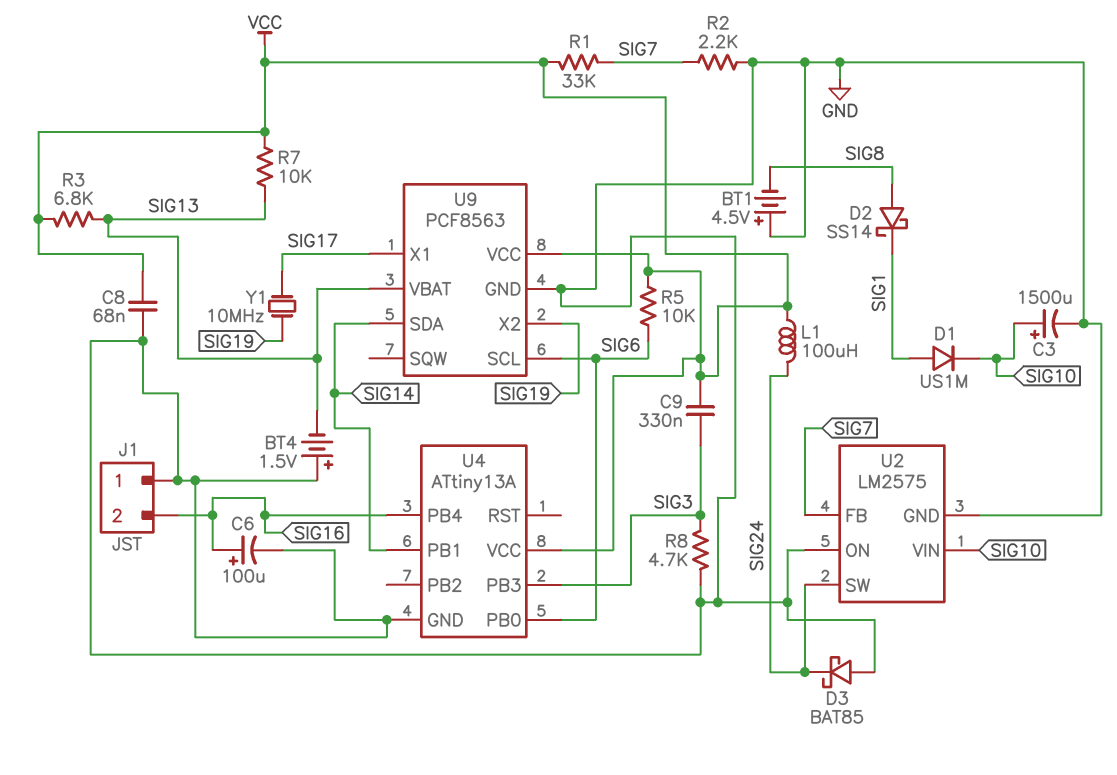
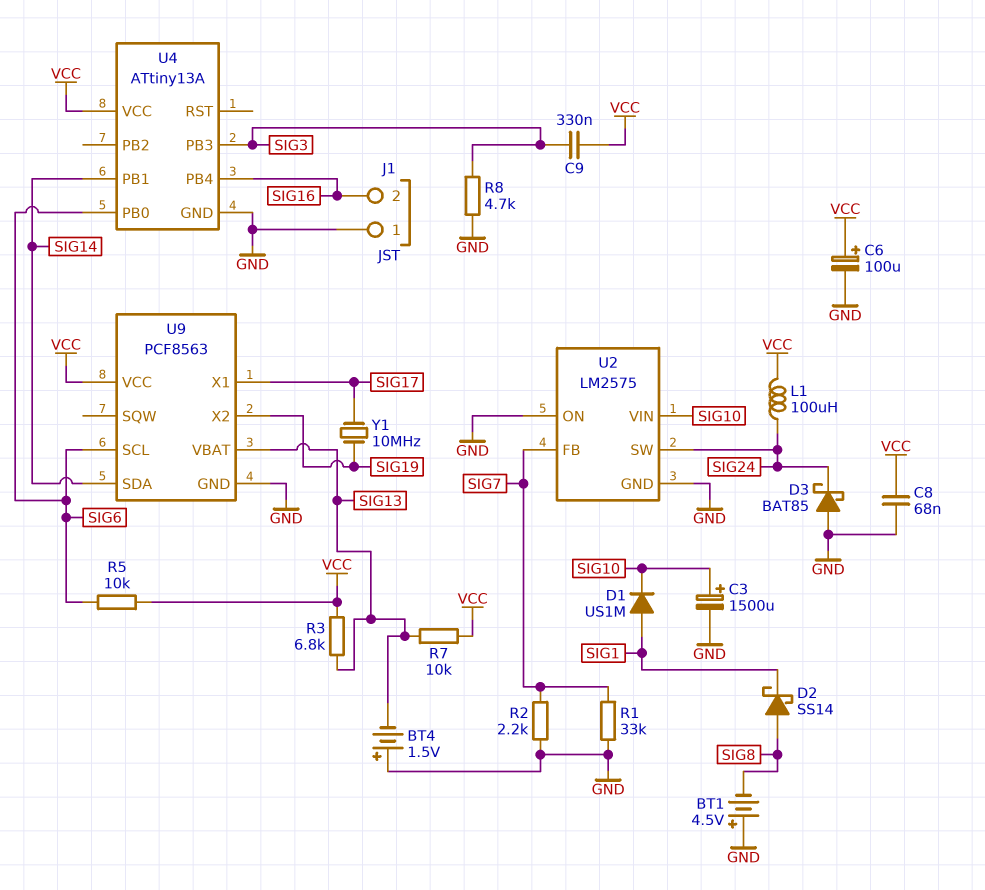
C6: 100uF (plus SIG16, minus GND) -> 100uF (plus VCC, minus GND)
R1: 33k (SIG7, VCC) -> 33k (GND, SIG7)

